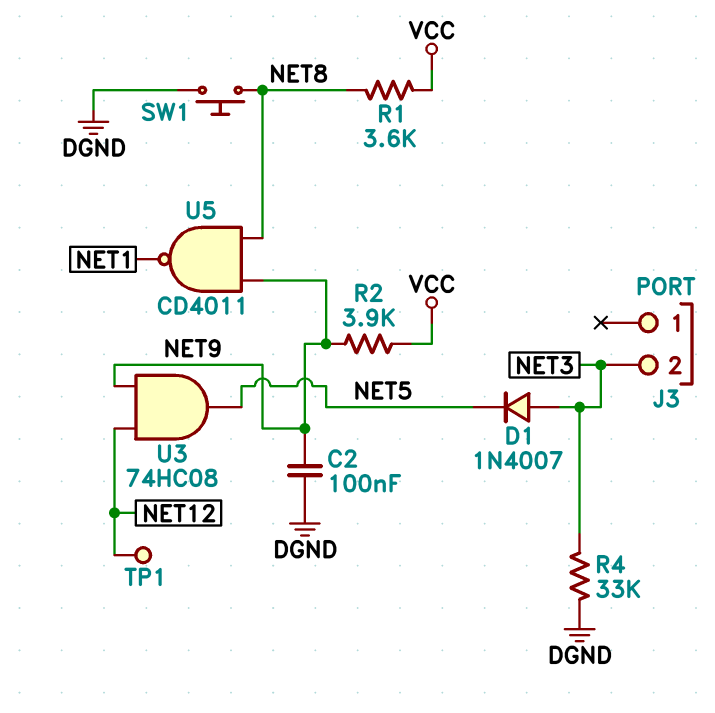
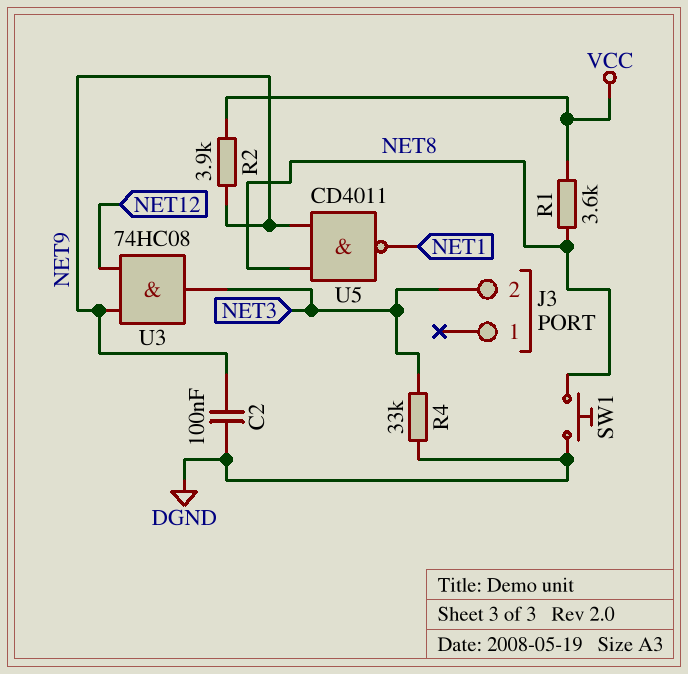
D1: diode 1N4007 (A NET3, K NET5) -> none
TP1: test point (NET12) -> none
U3: AND 74HC08 (in NET9, in NET12, out NET5) -> AND 74HC08 (in NET9, in NET12, out NET3)

